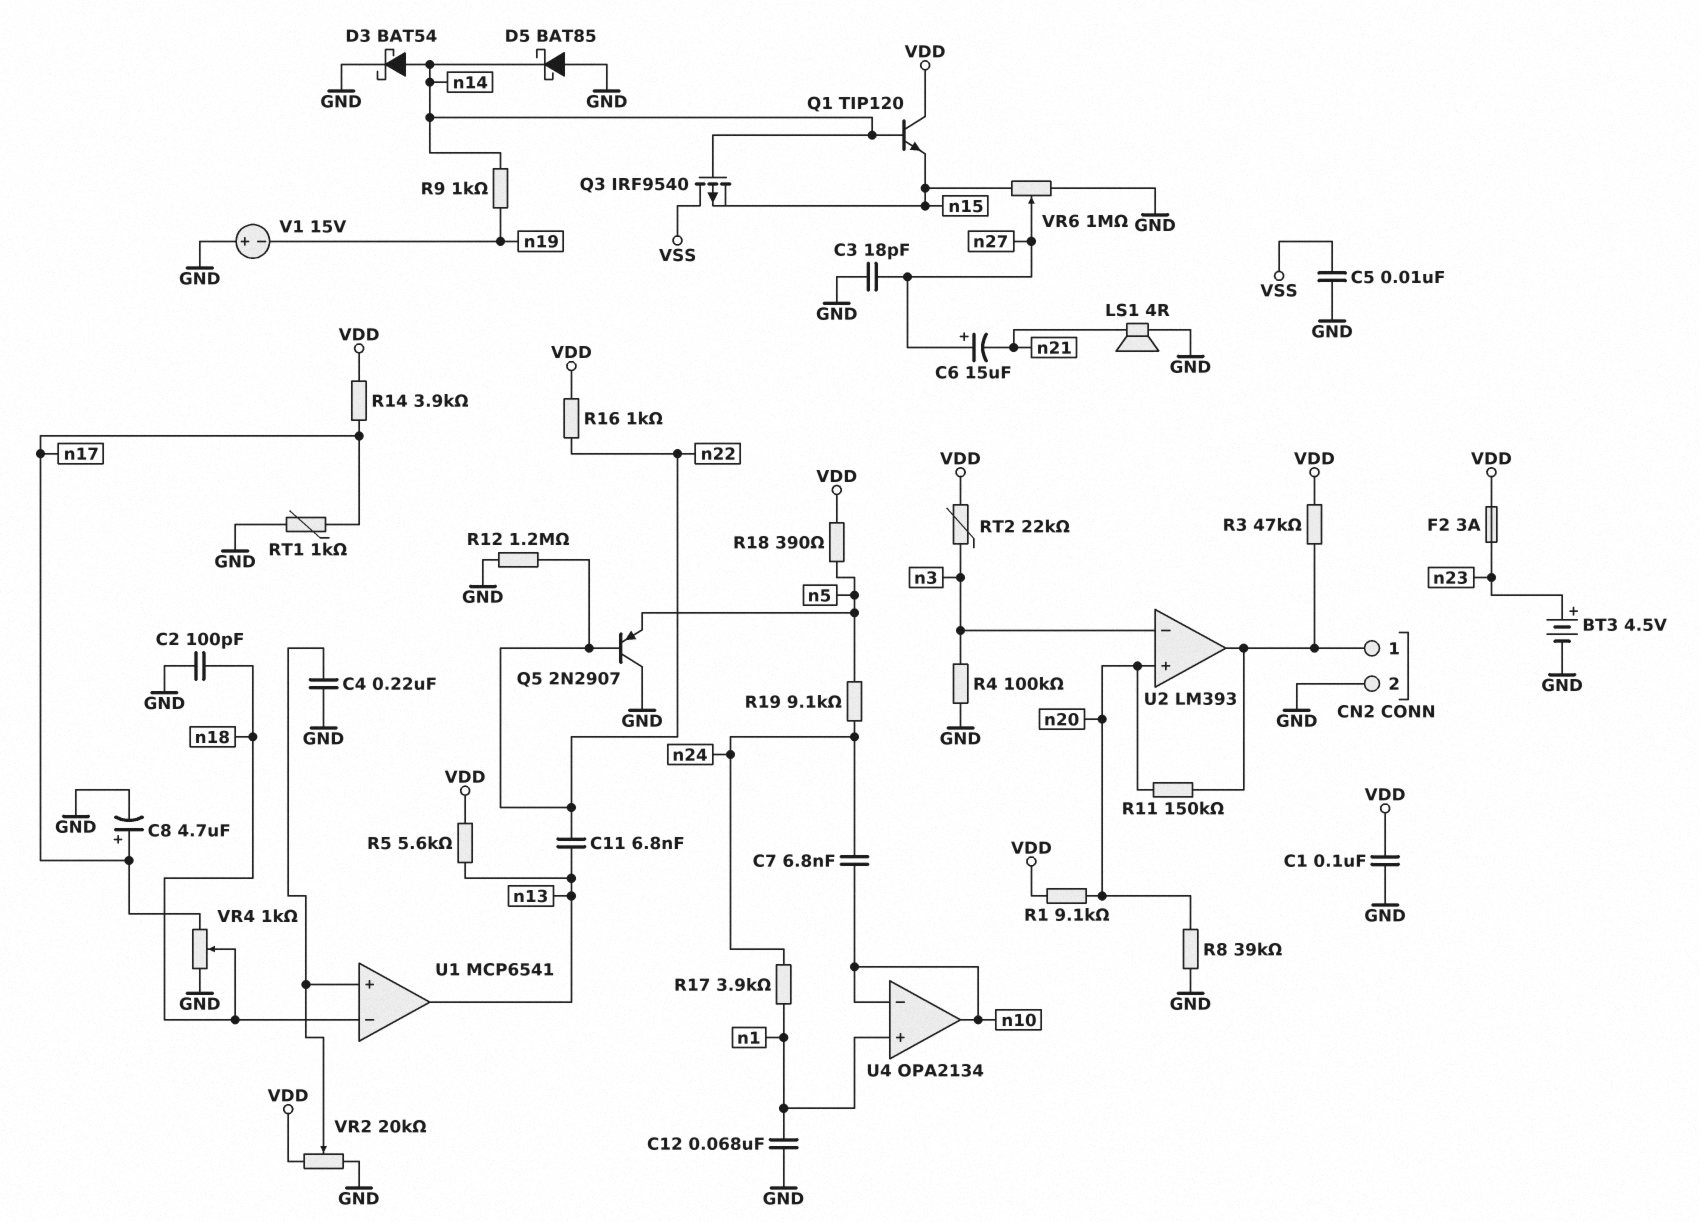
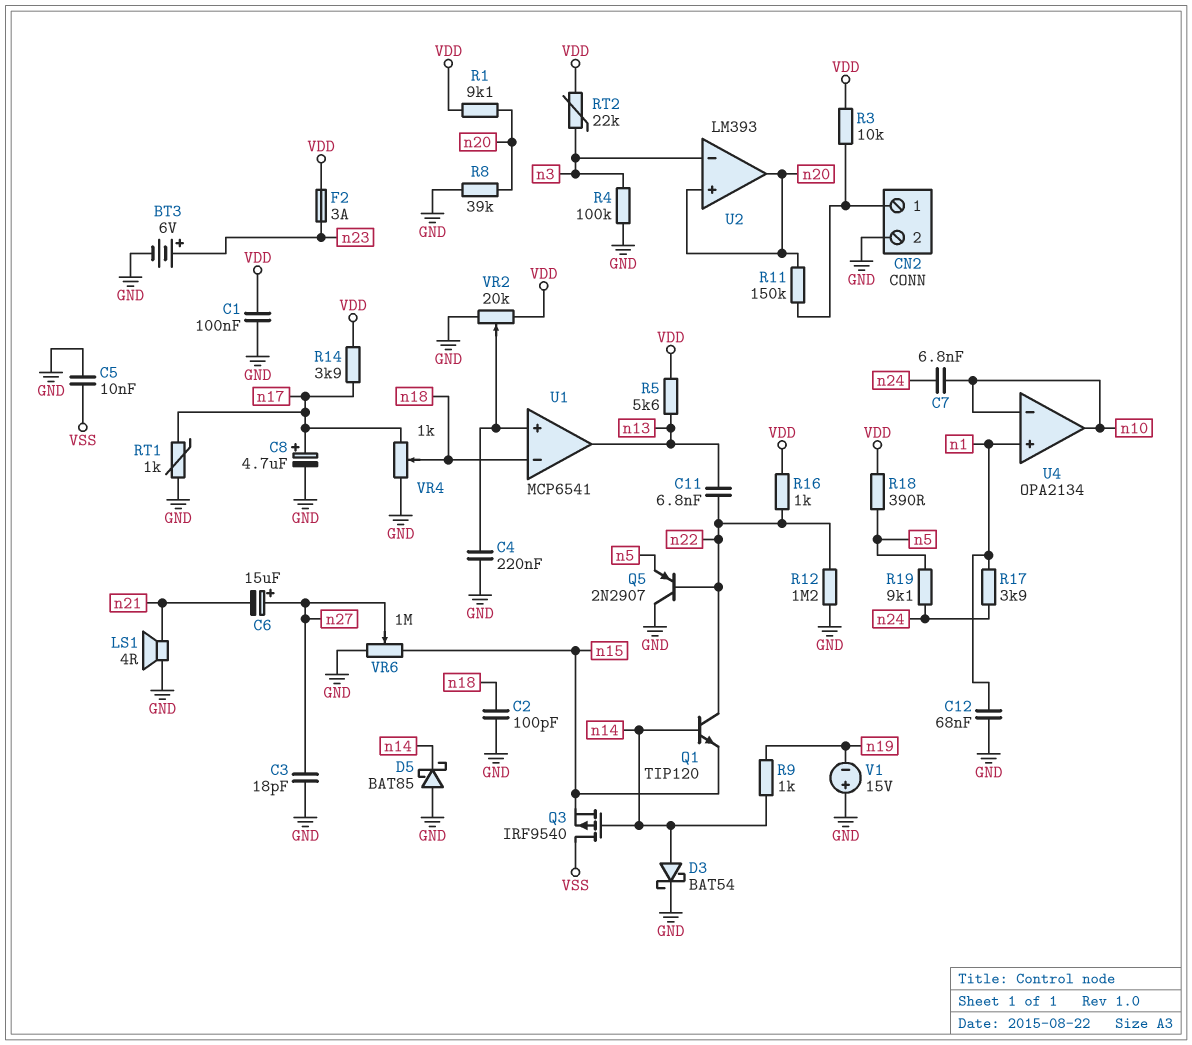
BT3: 4.5V (plus n23, minus GND) -> 6V (plus n23, minus GND)
Q1: NPN TIP120 (B n14, C VDD, E n15) -> NPN TIP120 (B n14, C n22, E n15)
R3: 47k (CN2/1, VDD) -> 10k (CN2/1, VDD)
U2 pin out: CN2/1 -> n20

